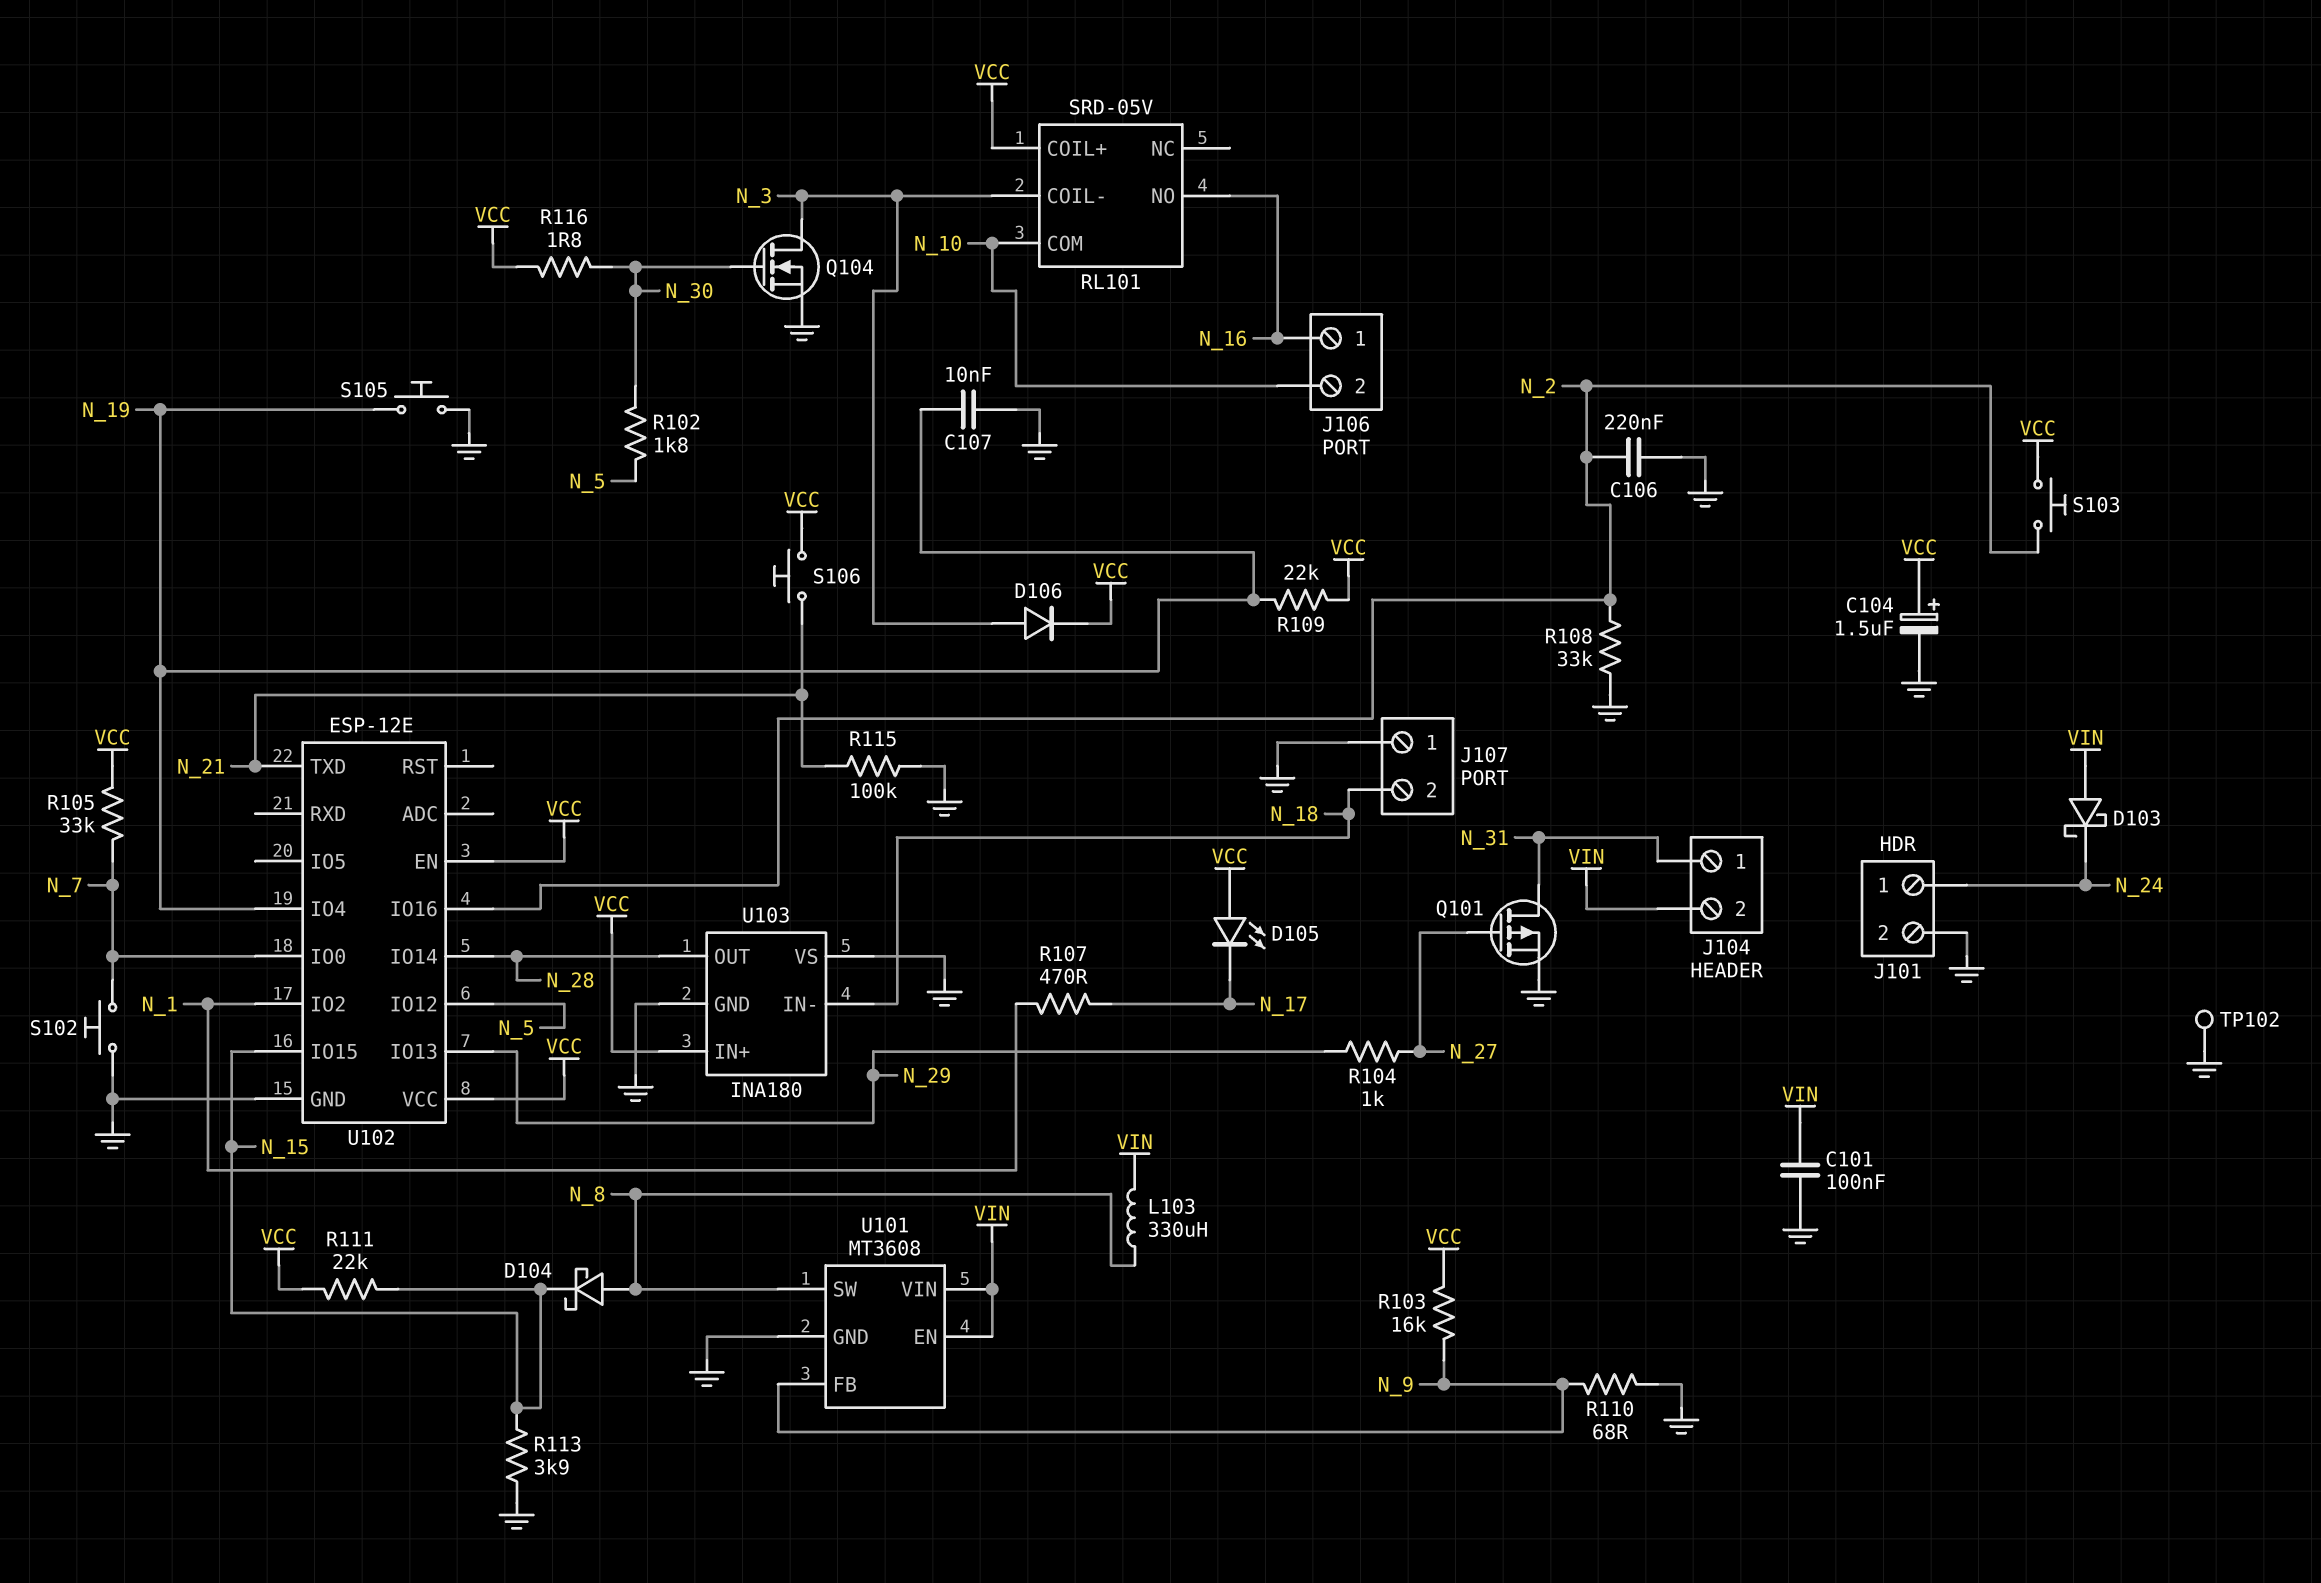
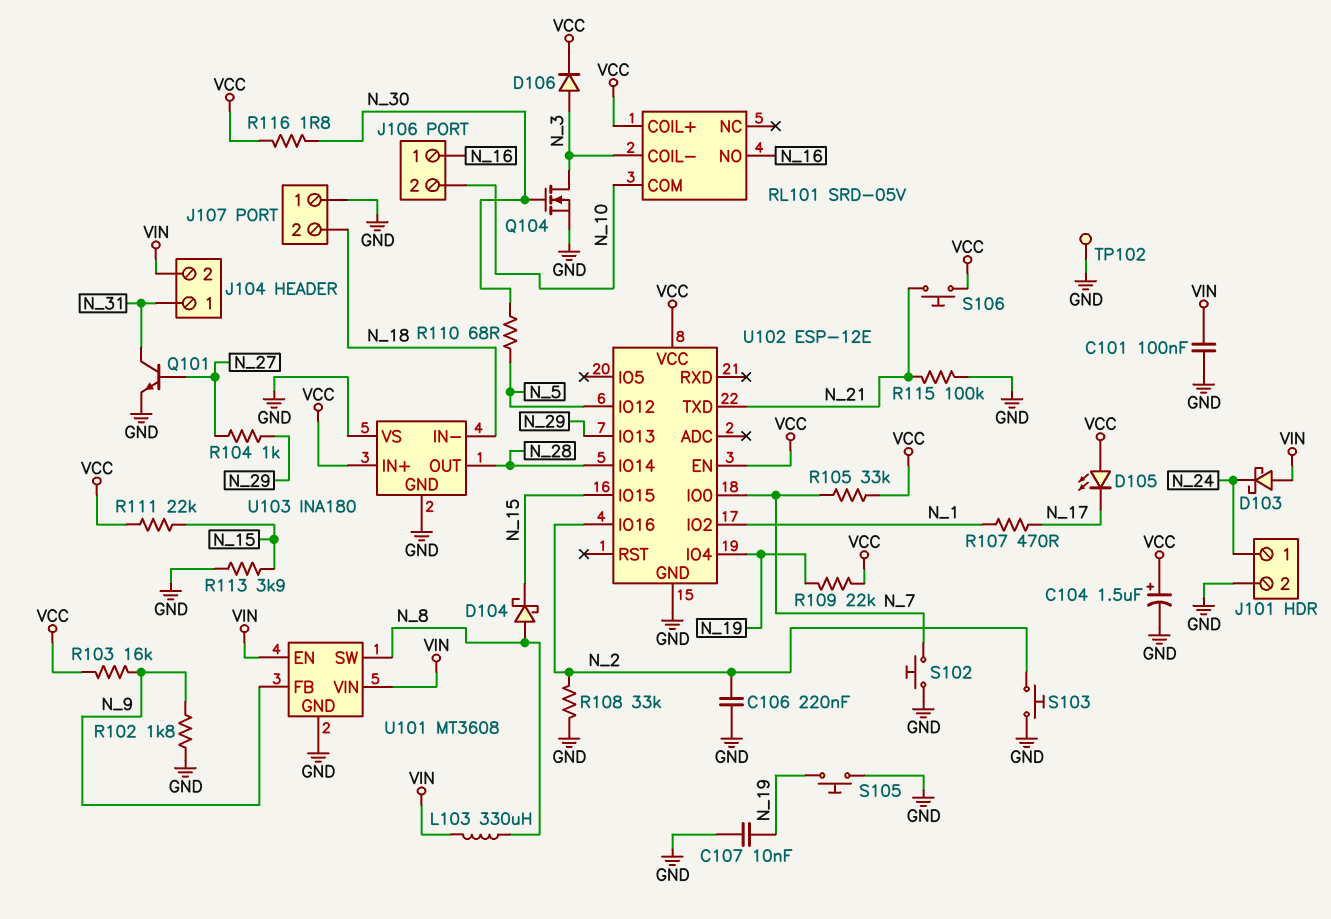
Q101: PMOS (G N_27, D N_31, S GND) -> NPN (B N_27, C N_31, E GND)
R102: 1.8k (N_5, N_30) -> 1.8k (GND, N_9)
R110: 68 (GND, N_9) -> 68 (N_5, N_30)
S103: button (N_2, VCC) -> button (GND, N_2)

